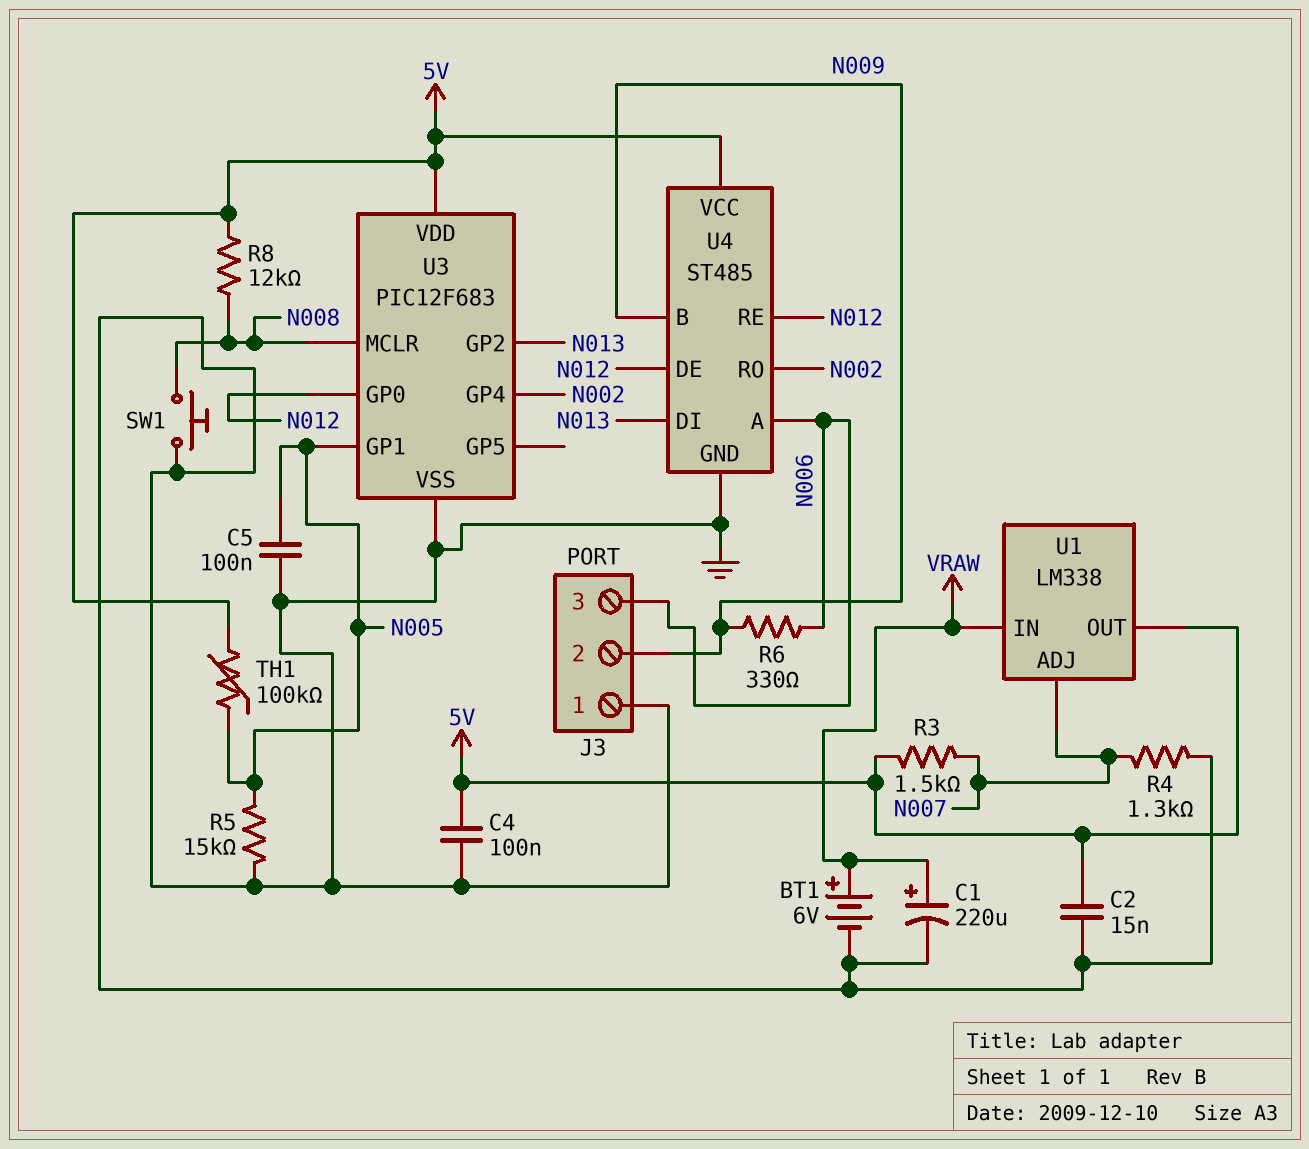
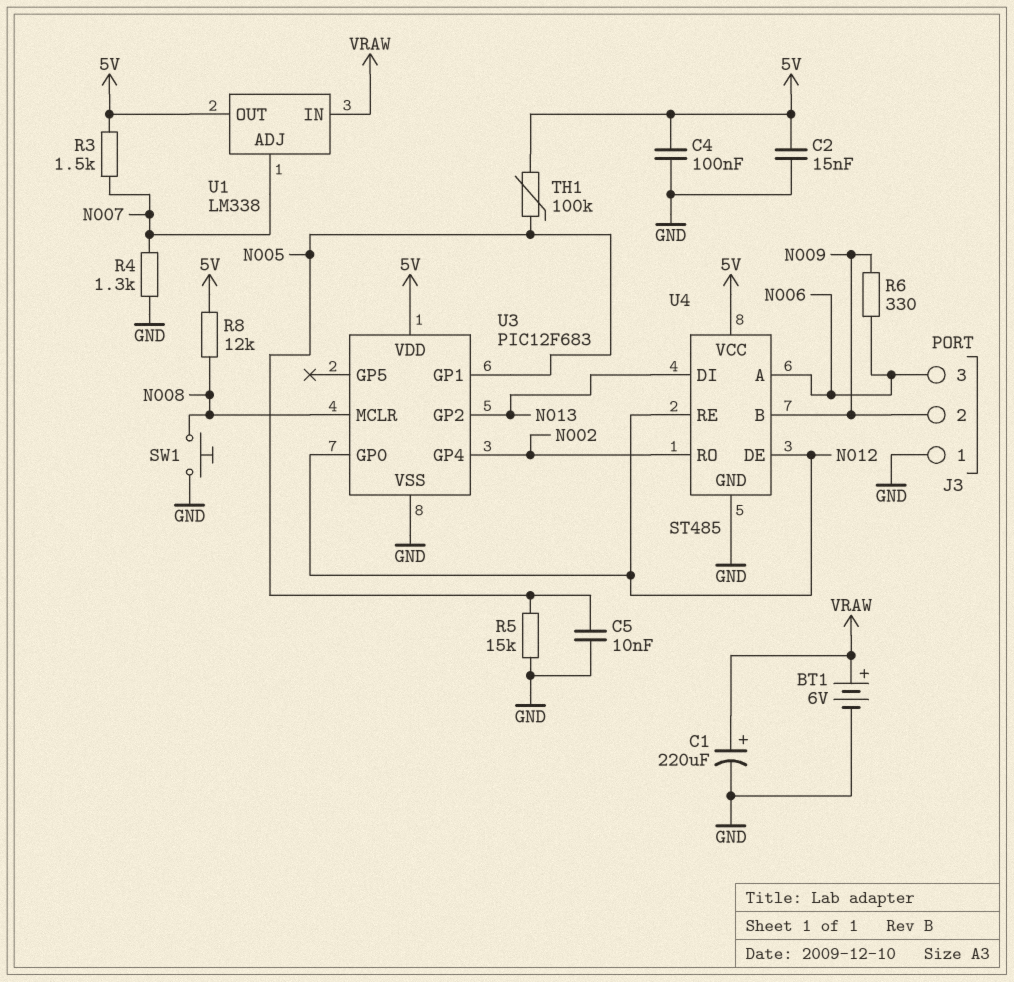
C5: 100nF (GND, N005) -> 10nF (GND, N005)

